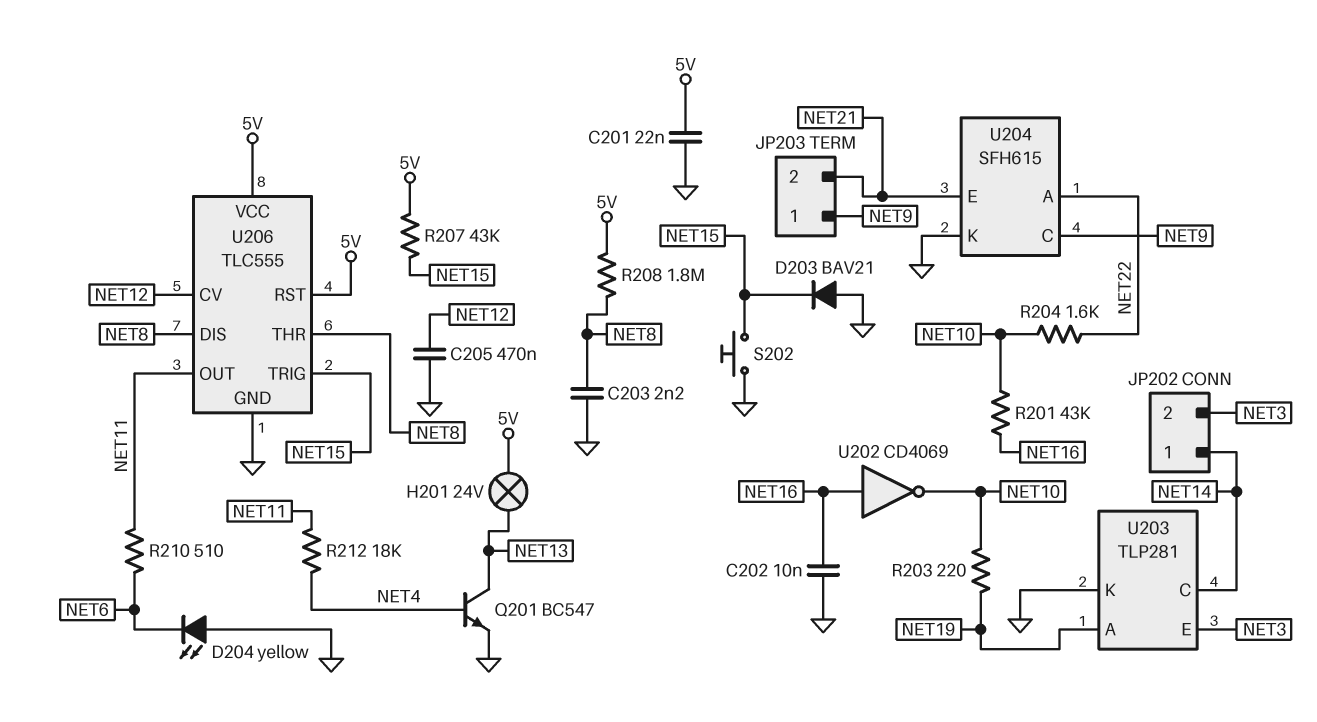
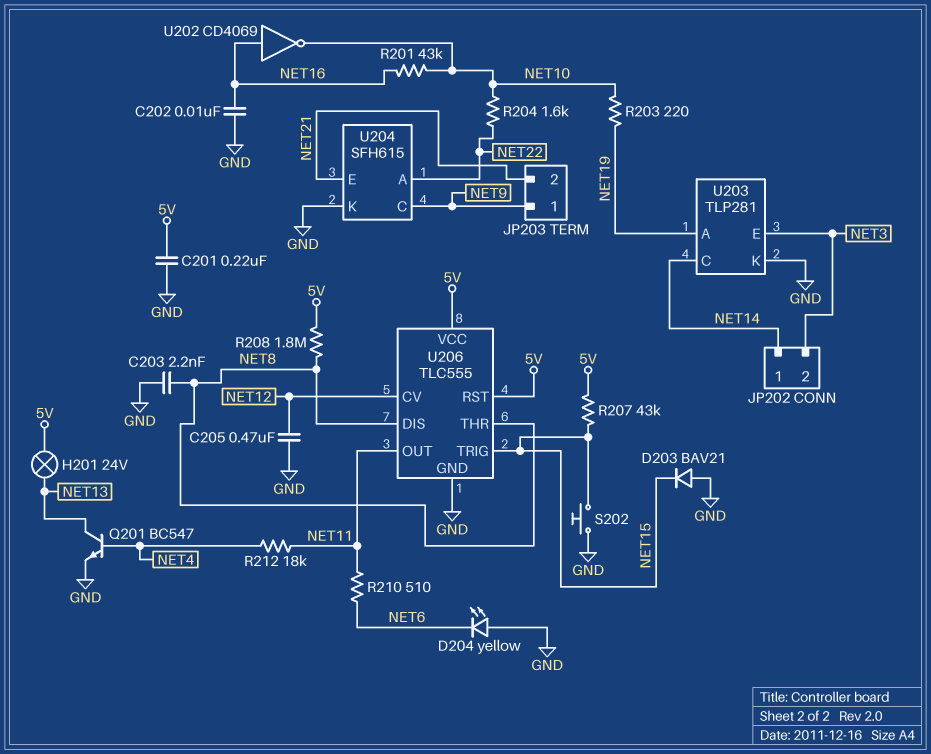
C201: 22nF (5V, GND) -> 220nF (5V, GND)

